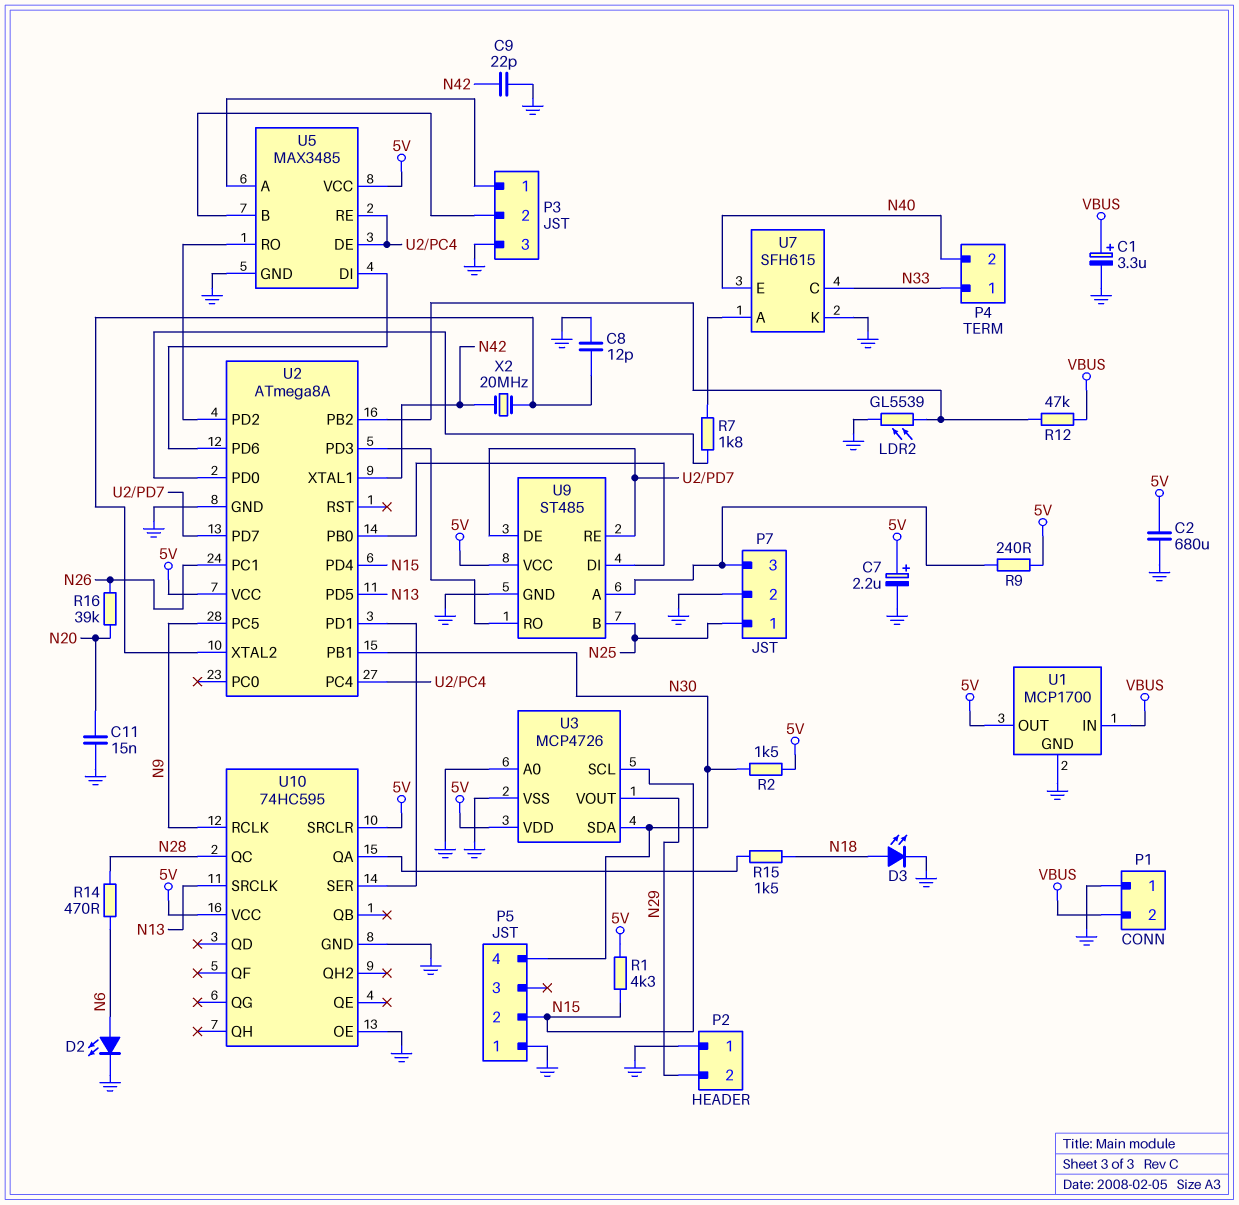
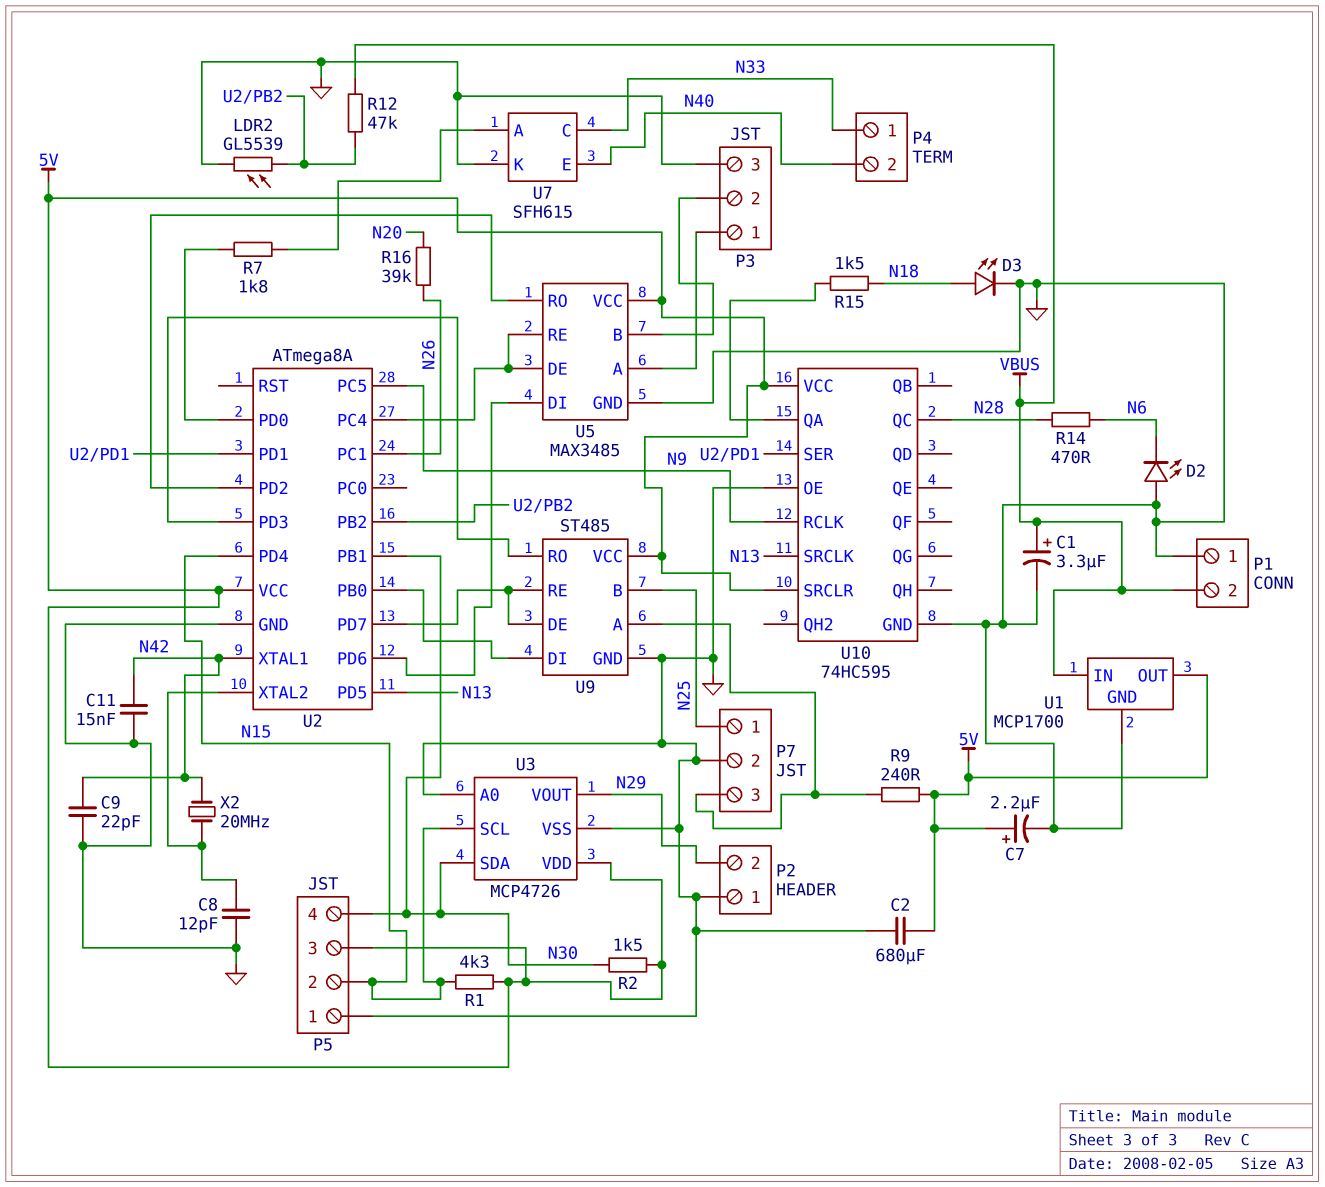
C11: 15nF (GND, N20) -> 15nF (GND, N42)
D2: LED (A N6, K GND) -> LED (A GND, K N6)
P5 pin 3: none -> 5V

